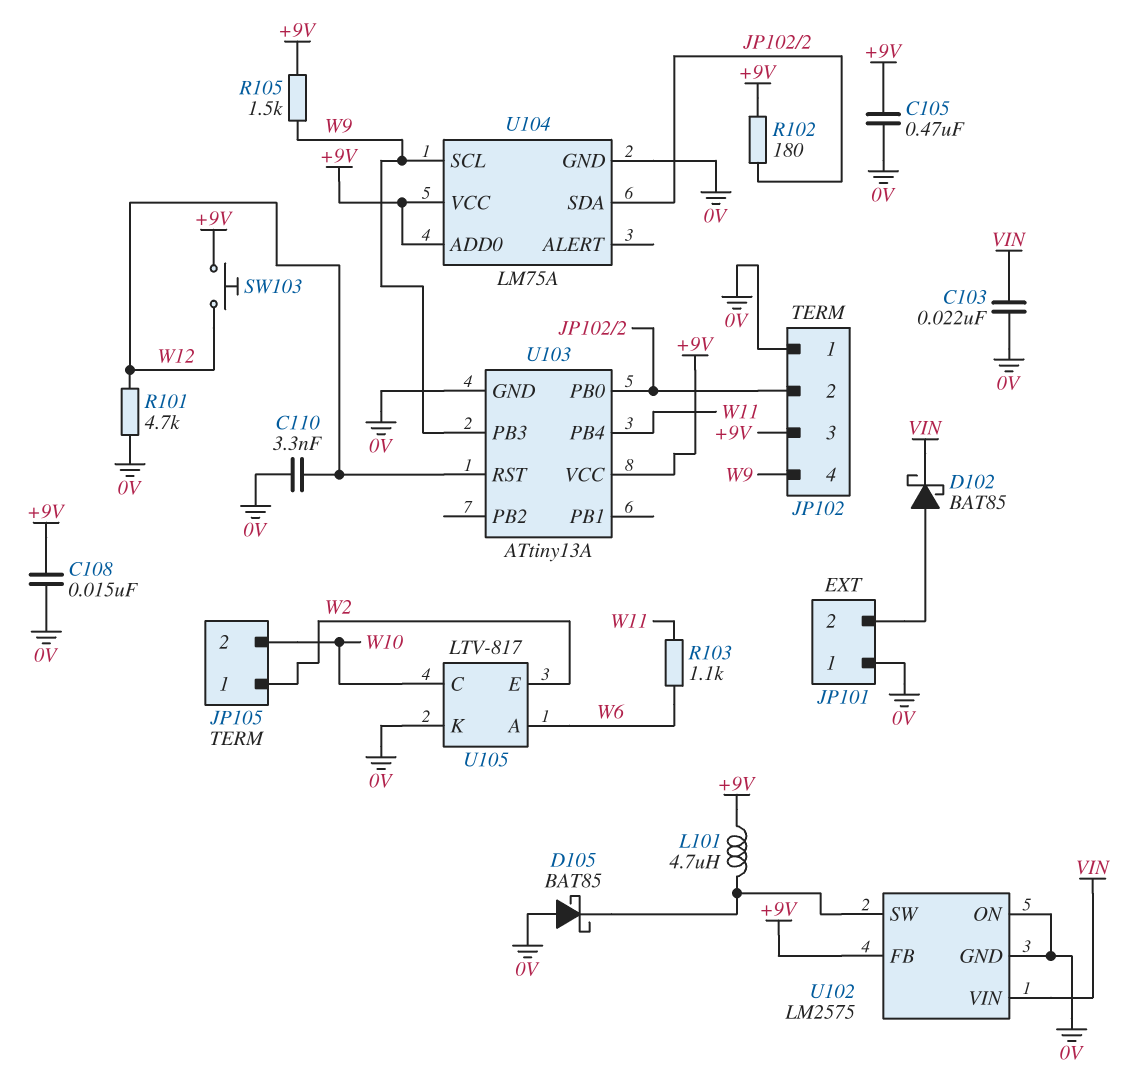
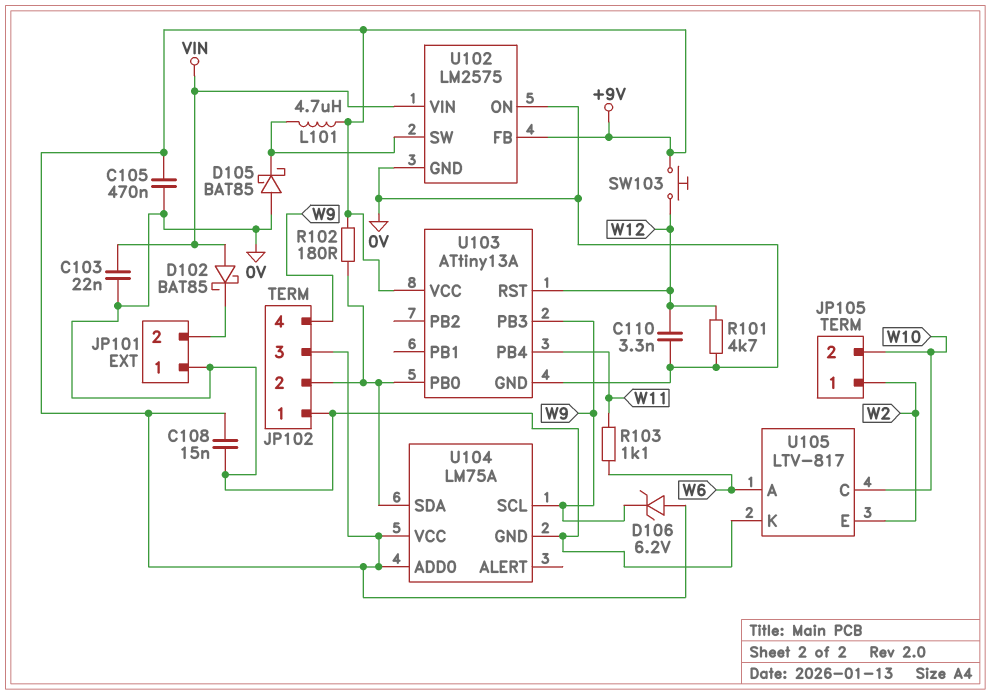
D102: schottky BAT85 (A JP101/2, K VIN) -> schottky BAT85 (A VIN, K JP101/2)
D106: none -> zener 6.2V (A +9V, K W9)
R105: 1.5k (+9V, W9) -> none

